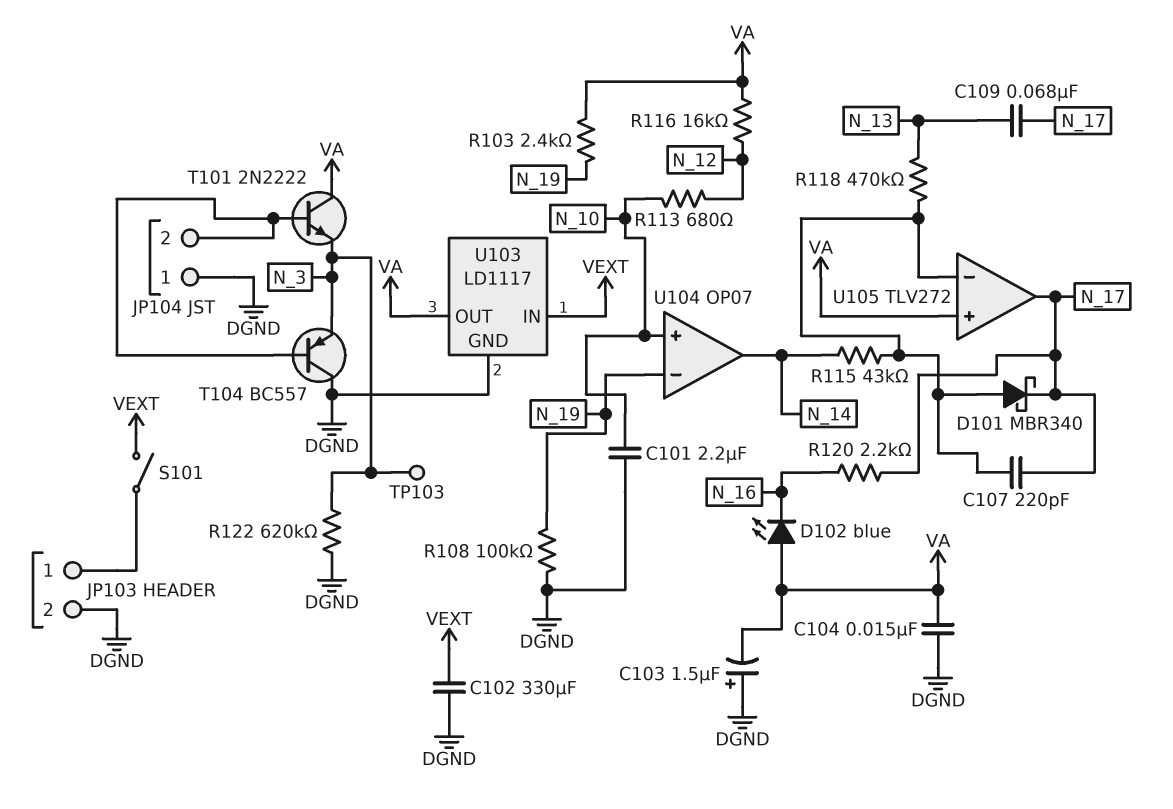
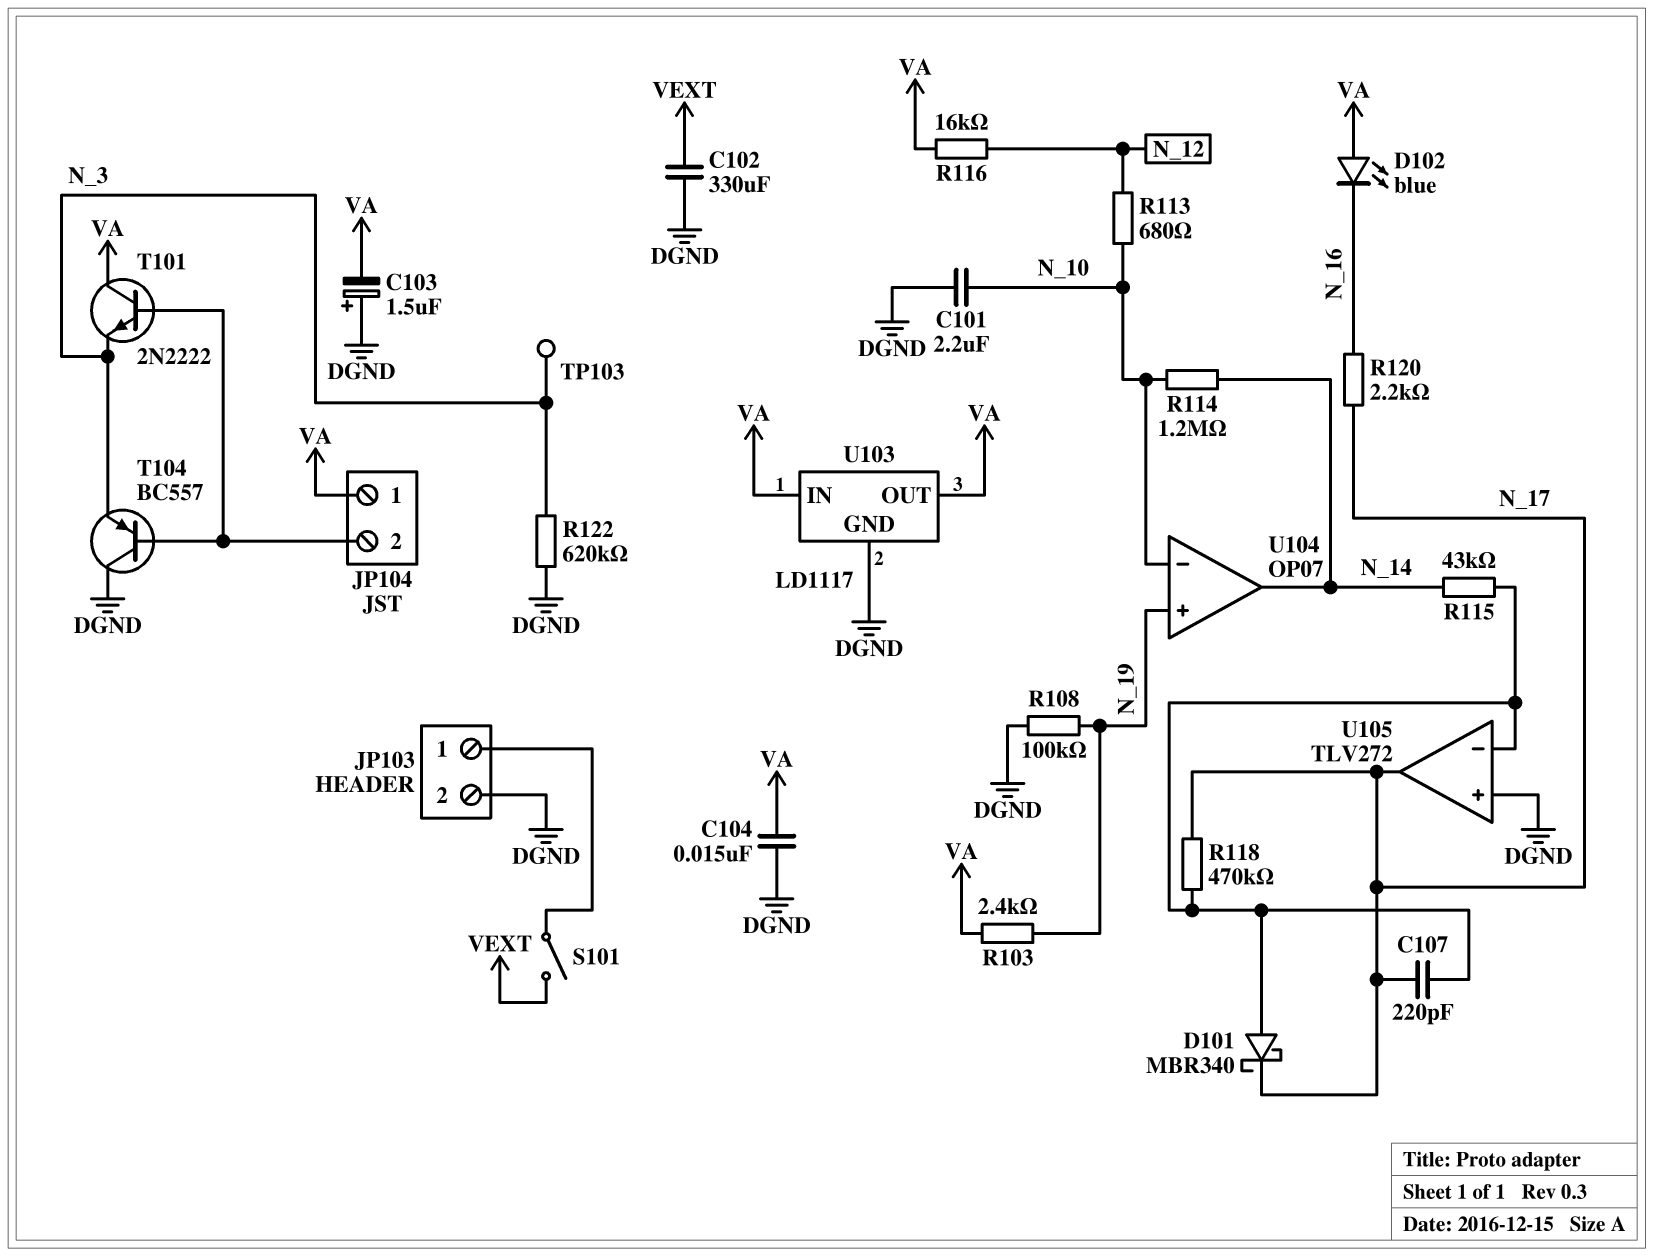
C109: 68nF (N_13, N_17) -> none
JP104 pin 1: DGND -> VA
R114: none -> 1.2M (N_10, N_14)
R118: 470k (N_13, U105/in-) -> 470k (N_17, U105/in-)
U103 pin IN: VEXT -> VA
U104 pin in+: N_10 -> N_19
U104 pin in-: N_19 -> N_10
U105 pin in+: VA -> DGND

